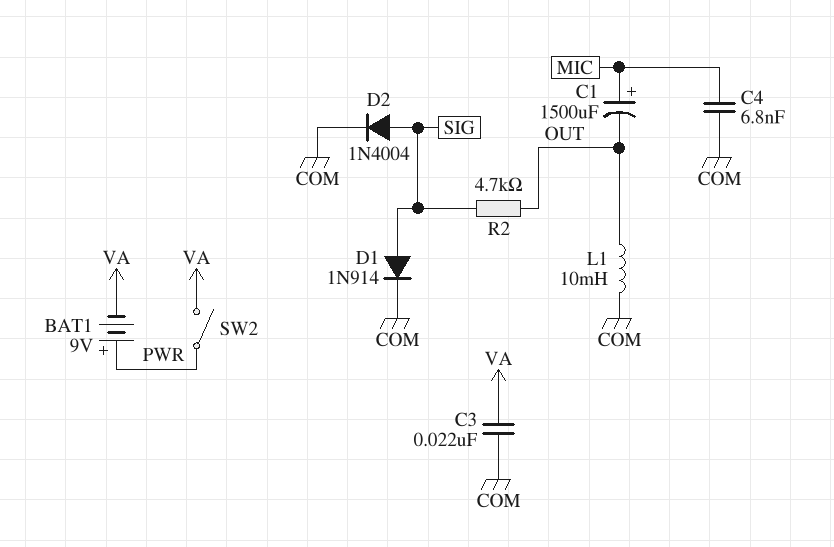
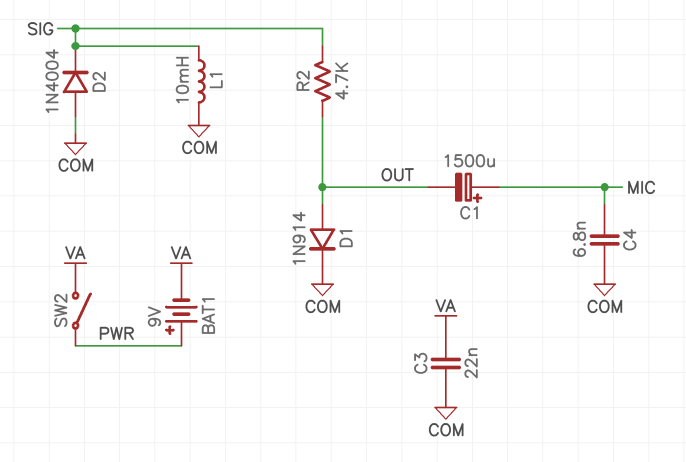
D1: diode 1N914 (A SIG, K COM) -> diode 1N914 (A OUT, K COM)
D2: diode 1N4004 (A SIG, K COM) -> diode 1N4004 (A COM, K SIG)
L1: 10mH (COM, OUT) -> 10mH (COM, SIG)

